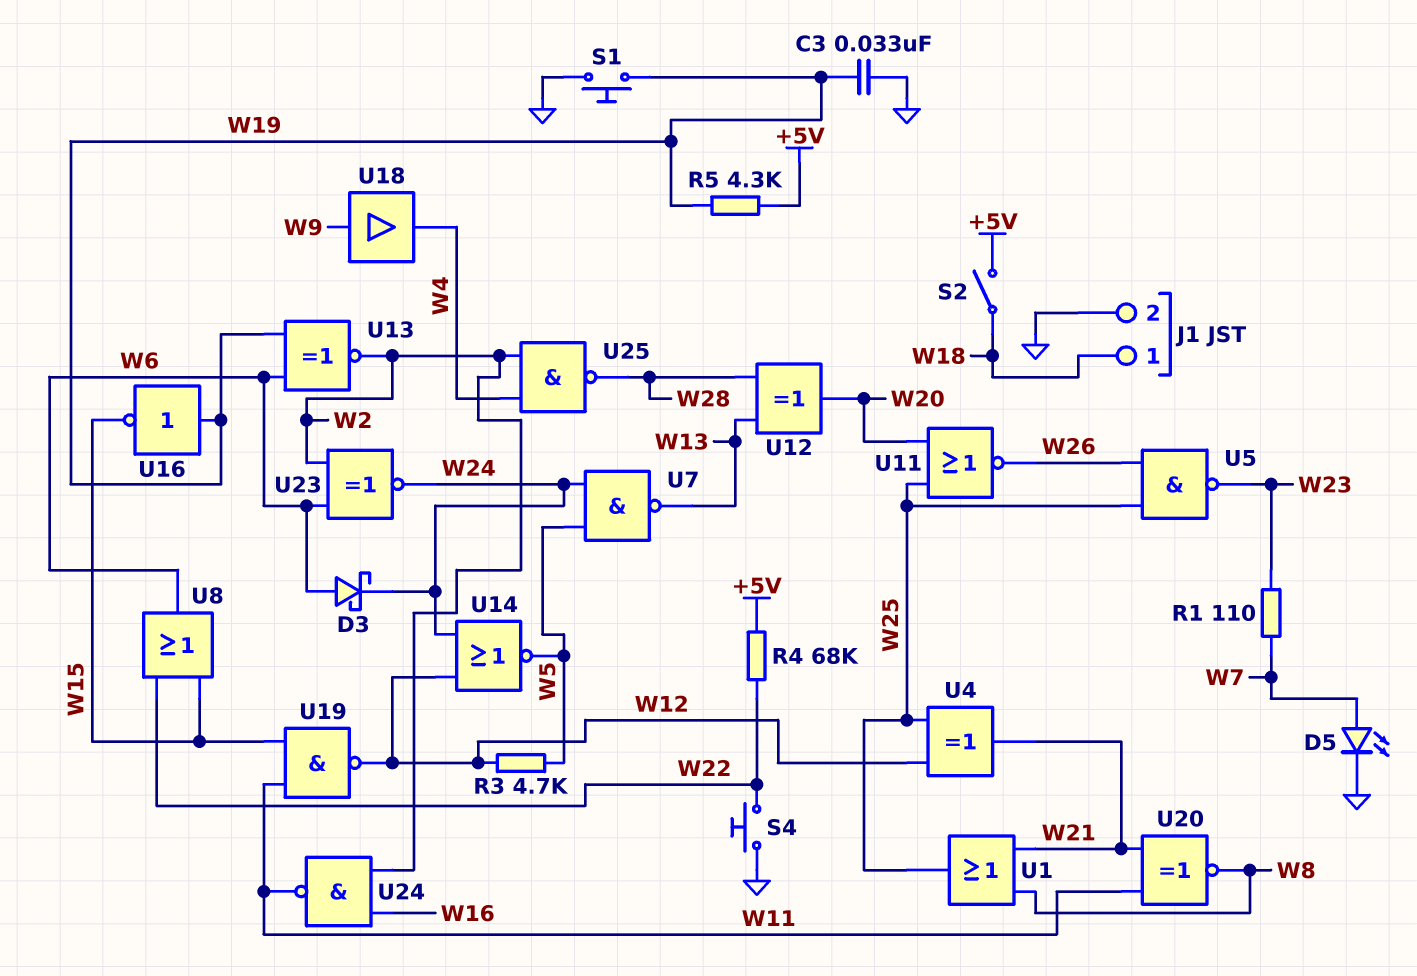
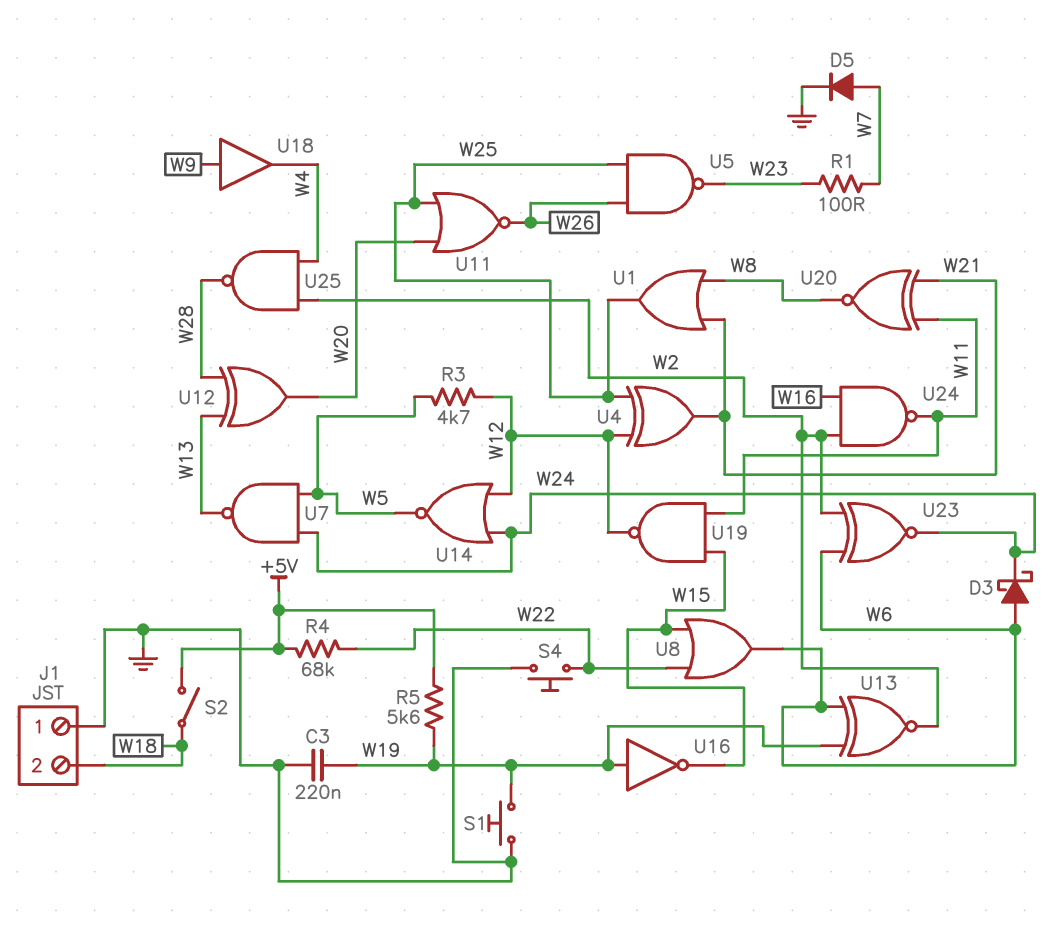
C3: 33nF (GND, W19) -> 220nF (GND, W19)
D5: LED (A W7, K GND) -> diode (A W7, K GND)
J1 pin 1: W18 -> GND
J1 pin 2: GND -> W18
R1: 110 (W7, W23) -> 100 (W7, W23)
R5: 4.3k (+5V, W19) -> 5.6k (+5V, W19)

